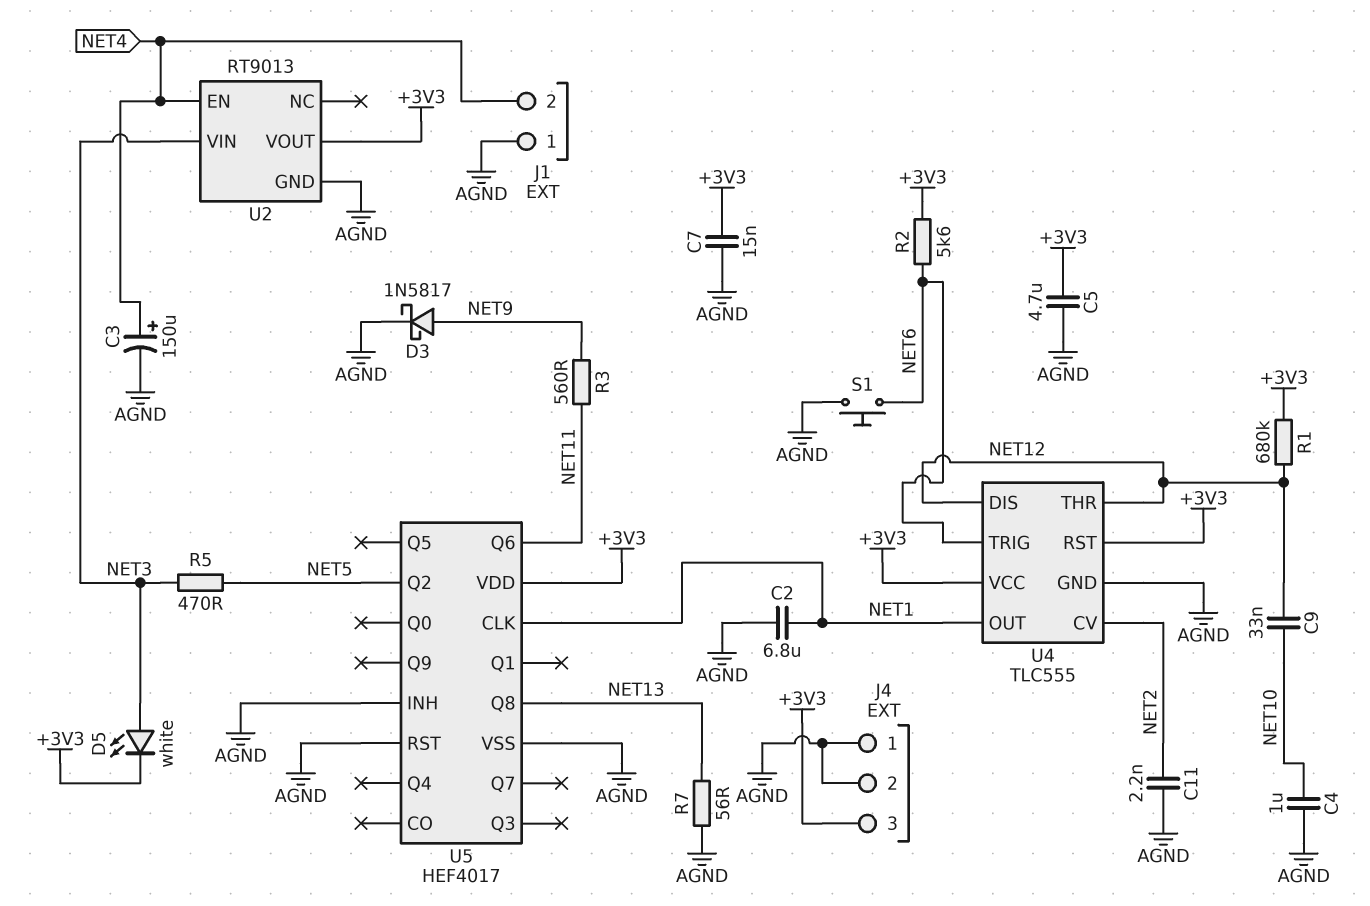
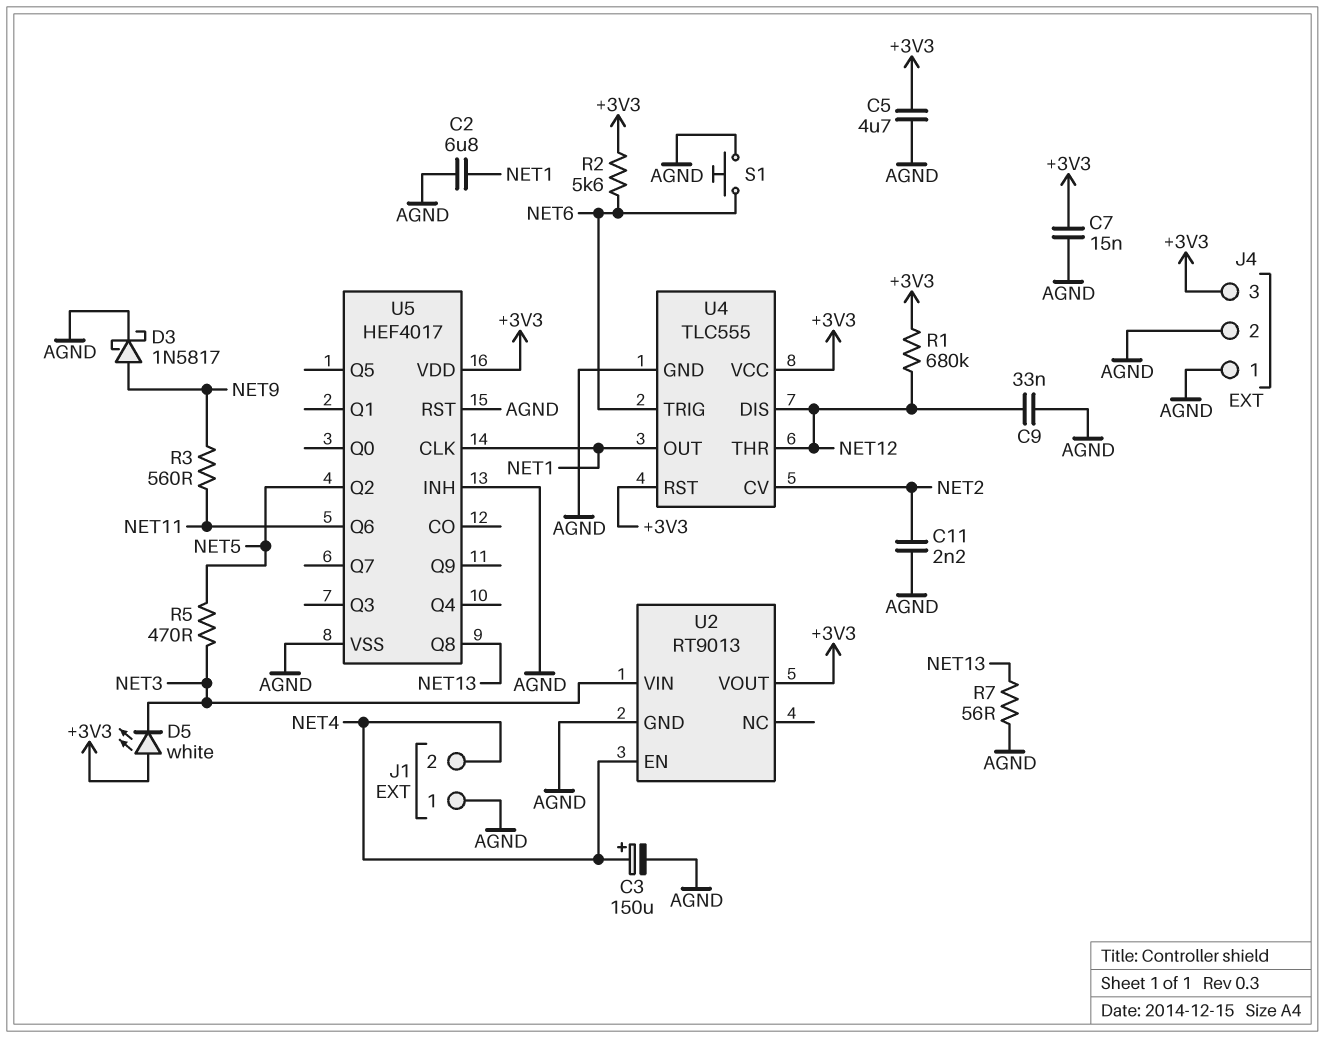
C4: 1uF (AGND, NET10) -> none
C9: 33nF (NET10, NET12) -> 33nF (AGND, NET12)
D5: LED white (A NET3, K +3V3) -> LED white (A +3V3, K NET3)

